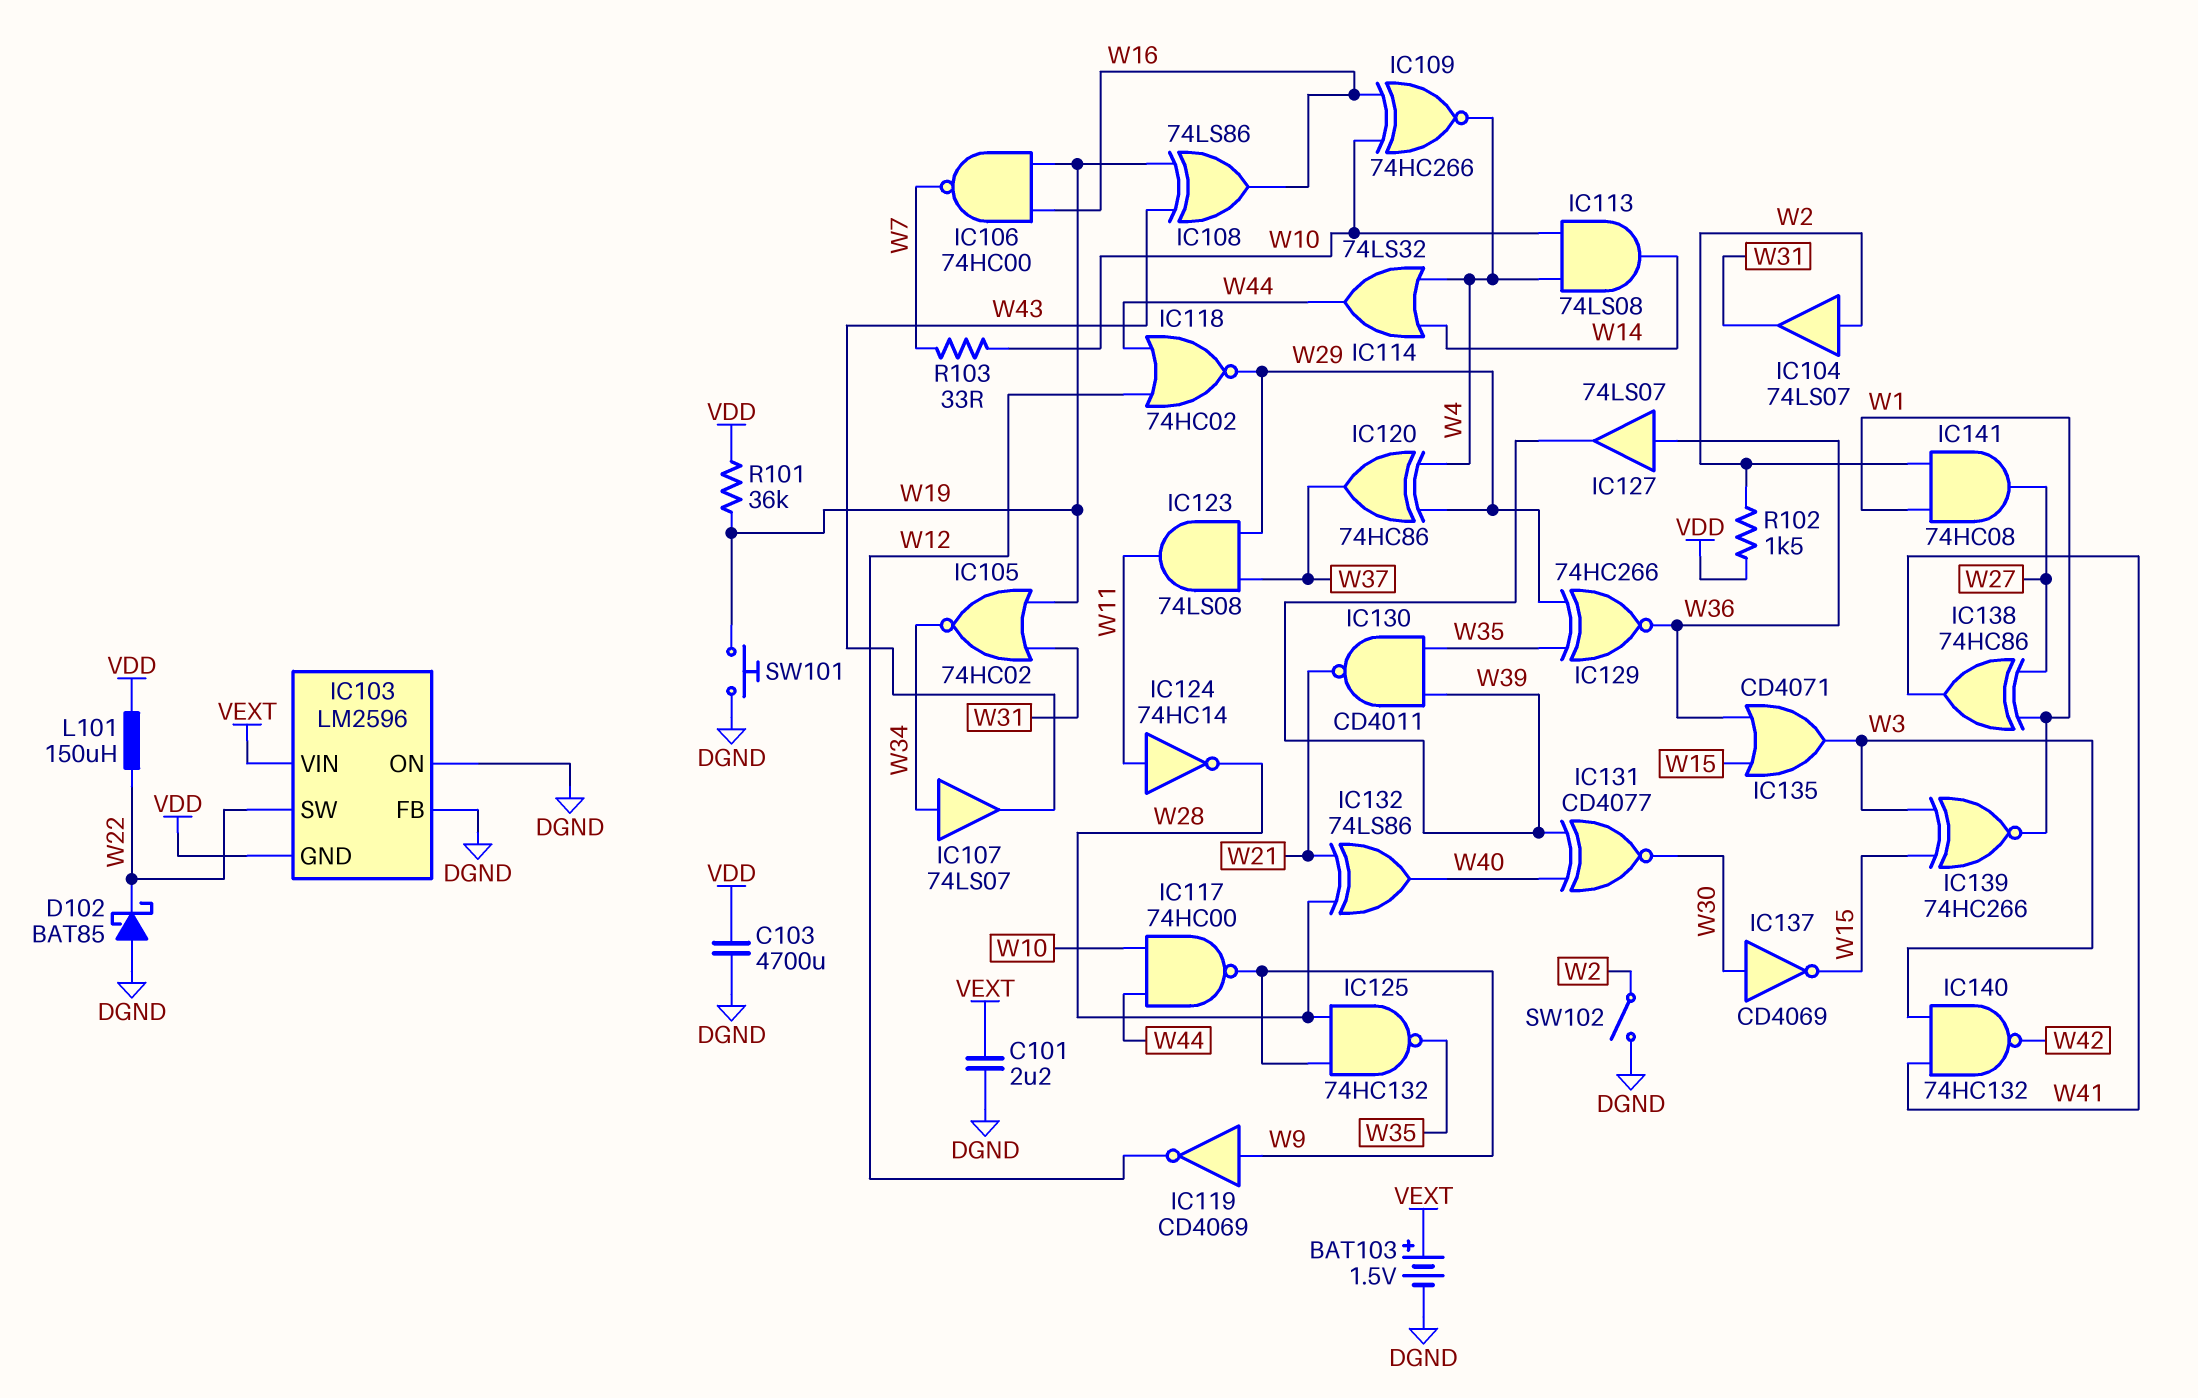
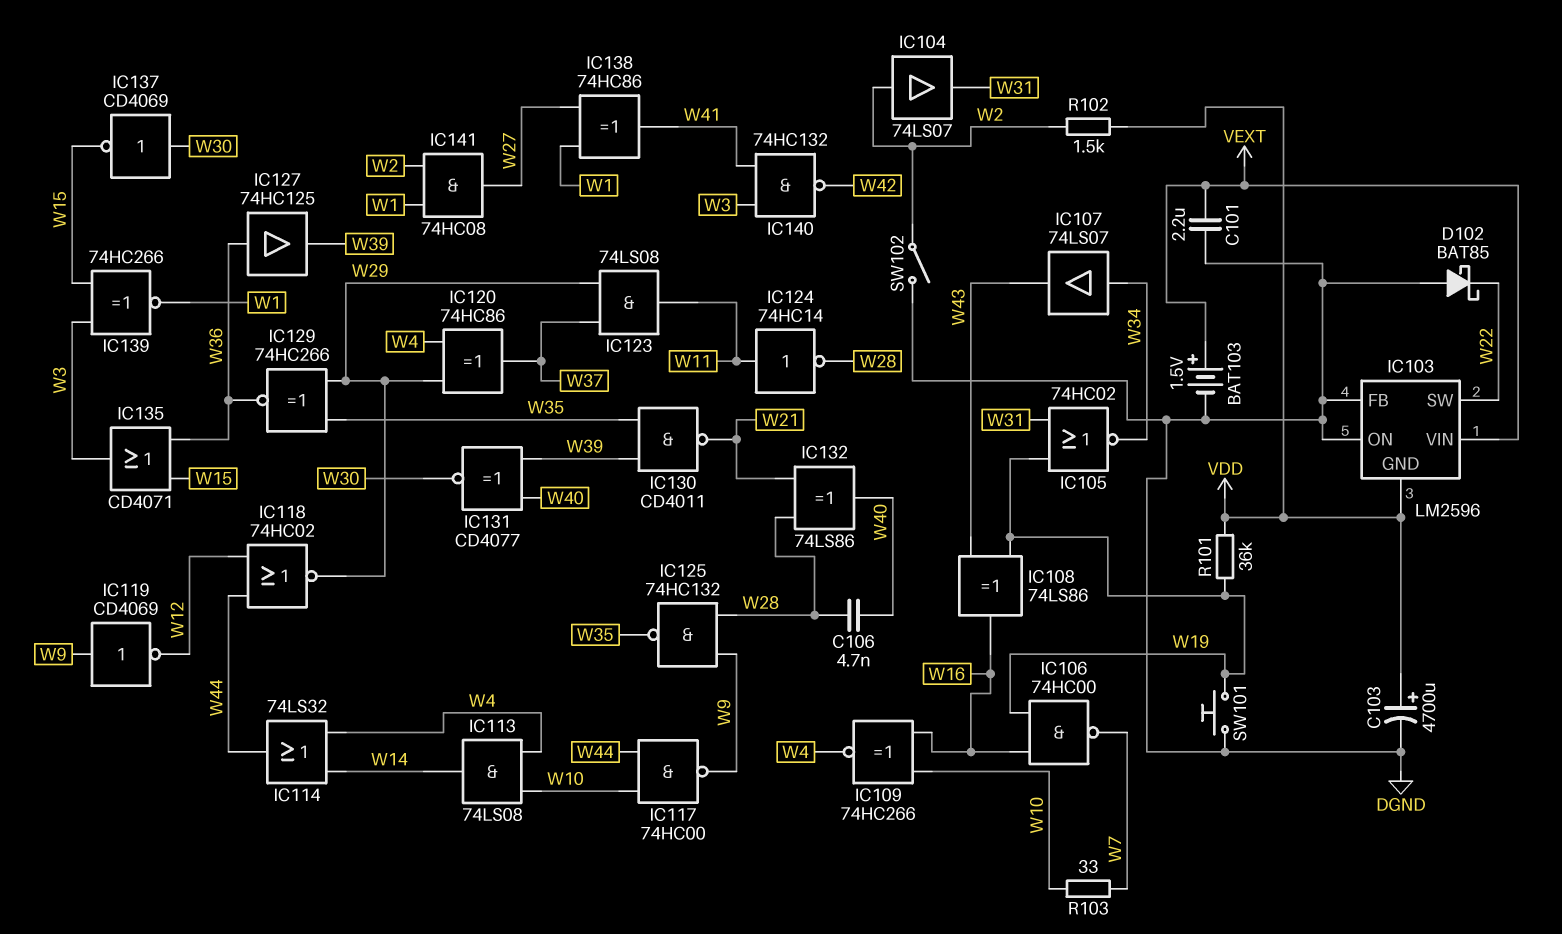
C103: 4700uF (DGND, VDD) -> 4700uF (plus VDD, minus DGND)
C106: none -> 4.7nF (W28, W40)
IC127: buffer 74LS07 (in W36, out W39) -> buffer 74HC125 (in W36, out W39)
L101: 150uH (VDD, W22) -> none

